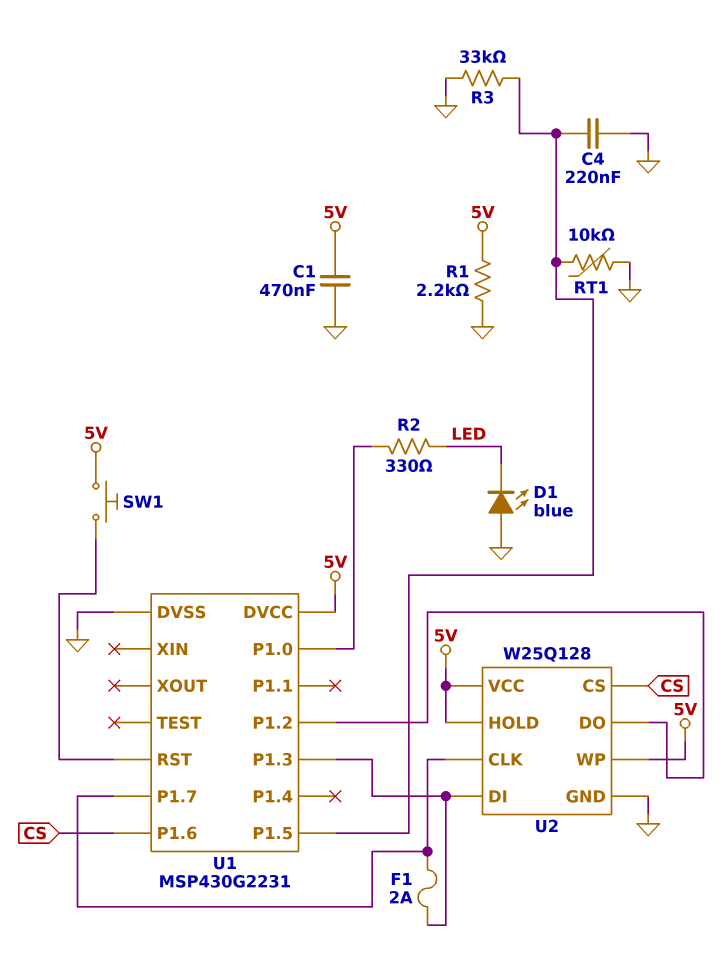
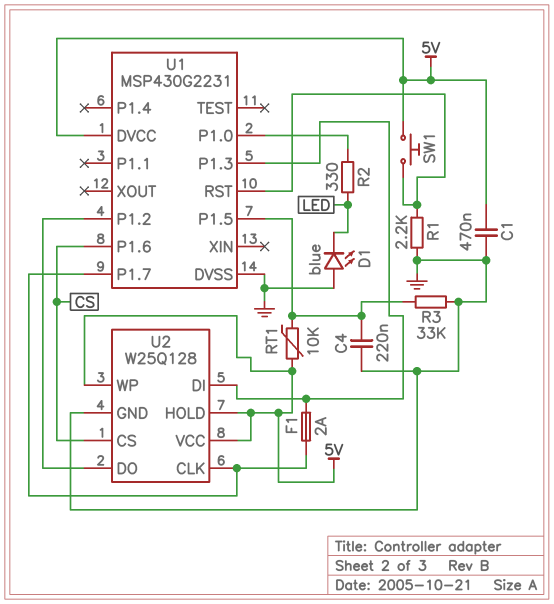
R1: 2.2k (5V, GND) -> 2.2k (GND, U1/RST)
RT1: 10k (GND, U1/P1.5) -> 10k (5V, U1/P1.5)

